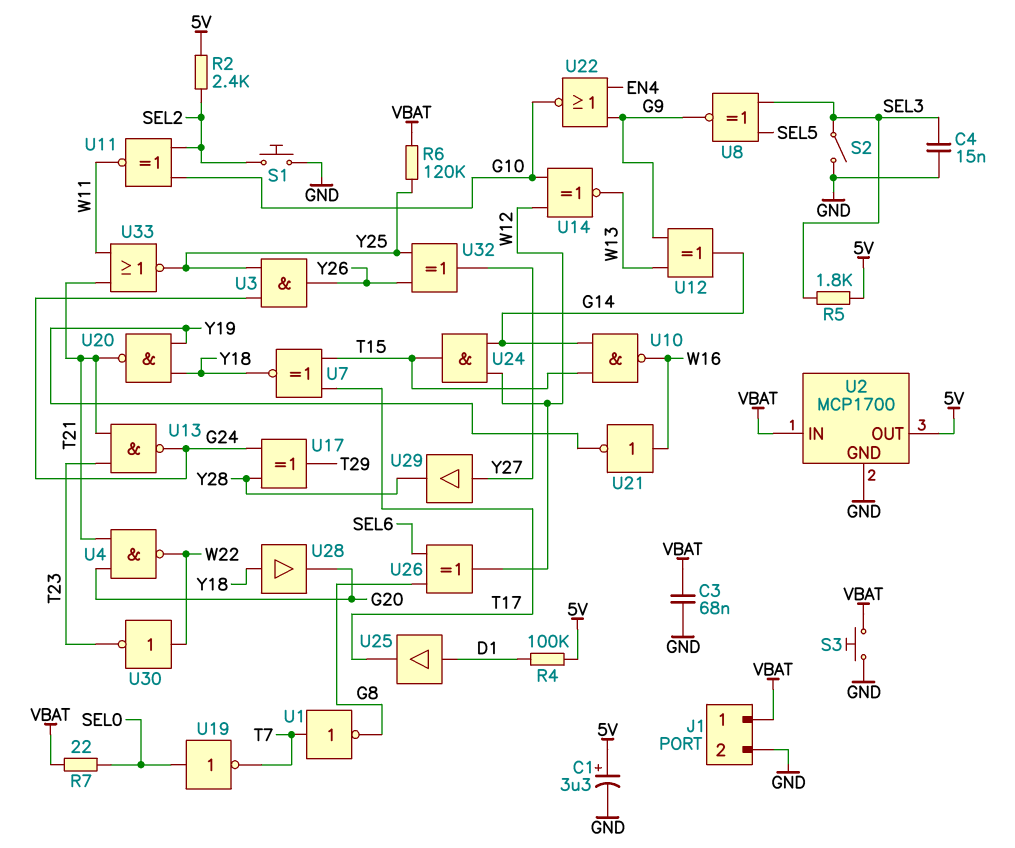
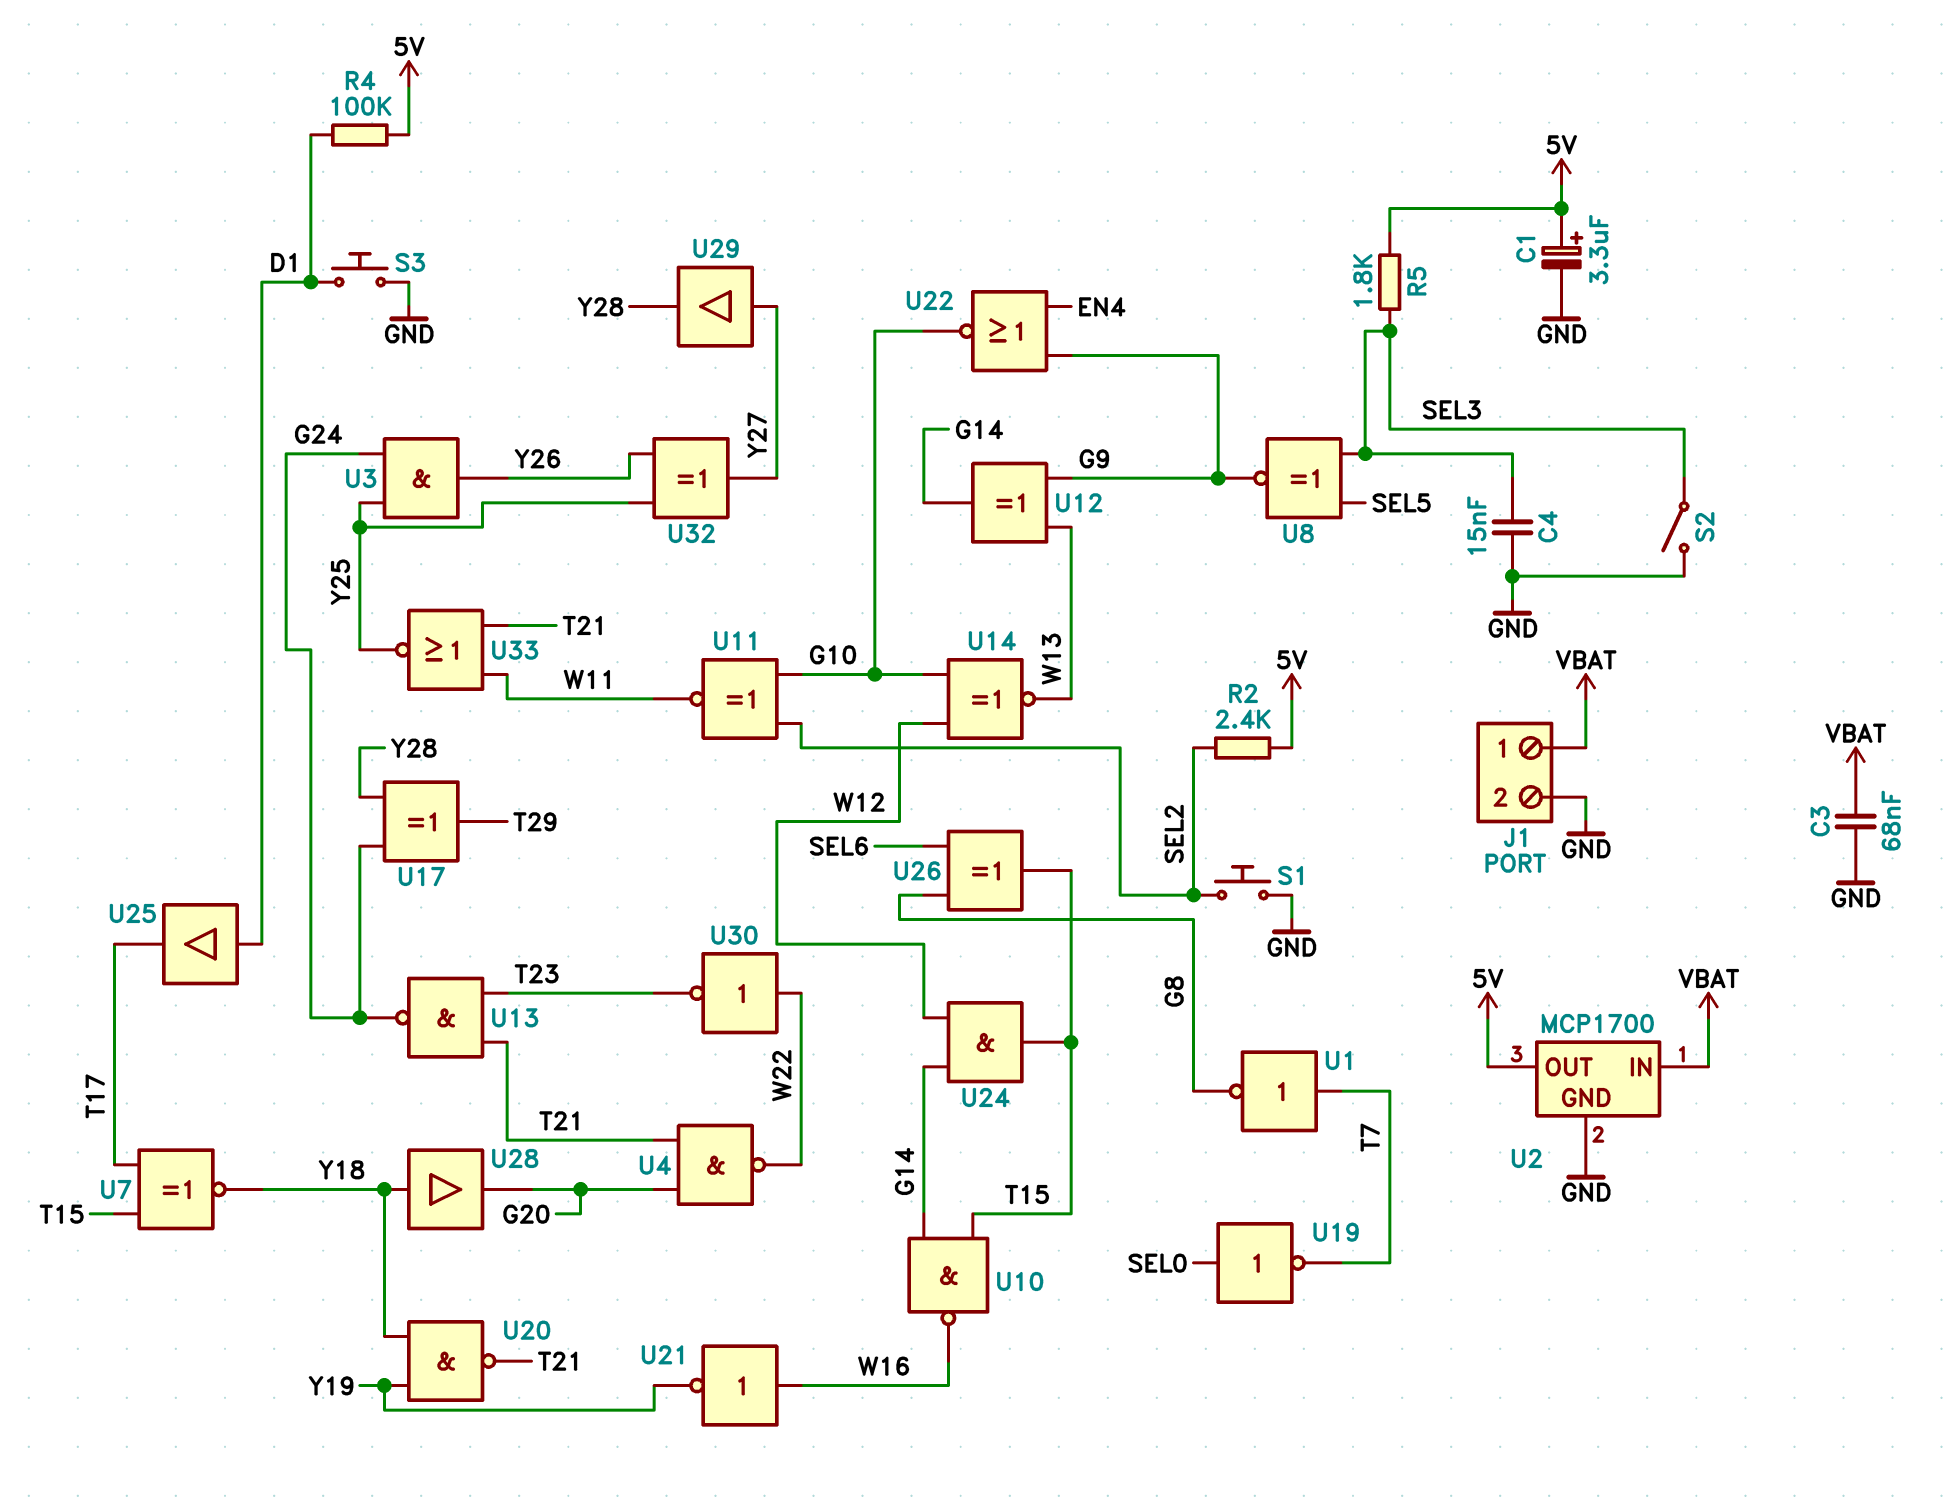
R6: 120k (VBAT, Y25) -> none
R7: 22 (SEL0, VBAT) -> none
S3: button (GND, VBAT) -> button (D1, GND)
U26: XOR (in G8, in SEL6, out W12) -> XOR (in G8, in SEL6, out T15)

